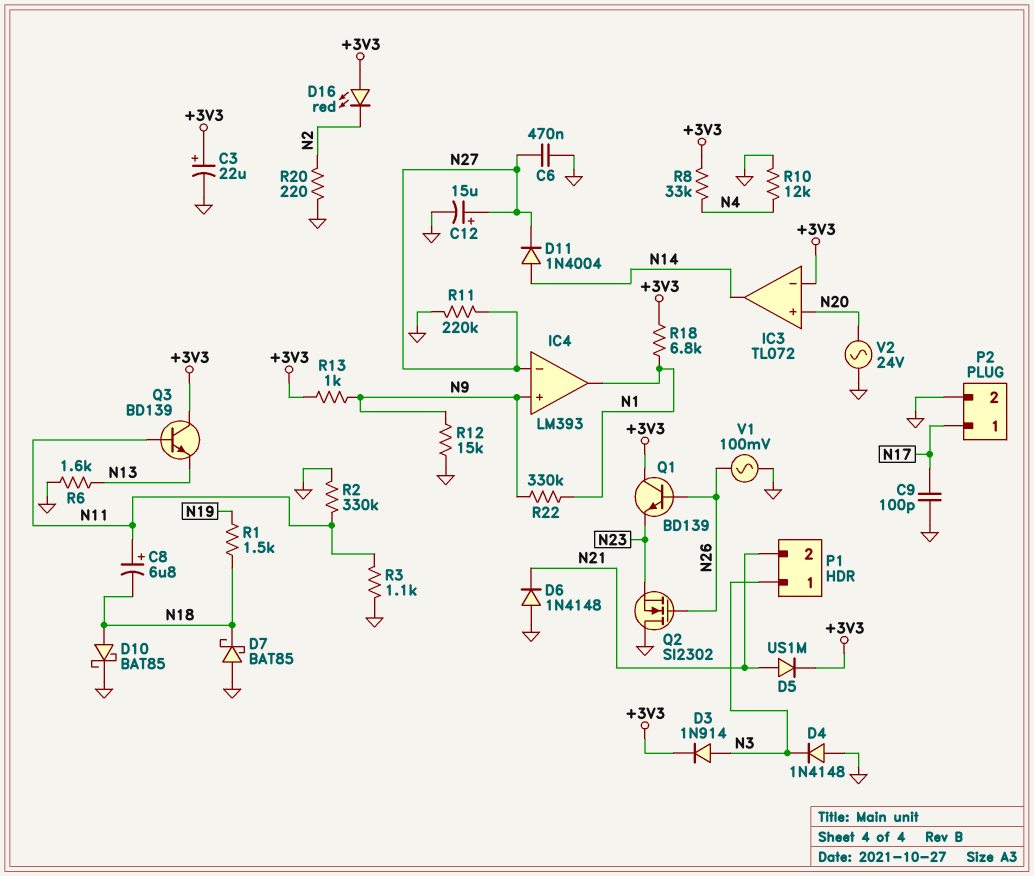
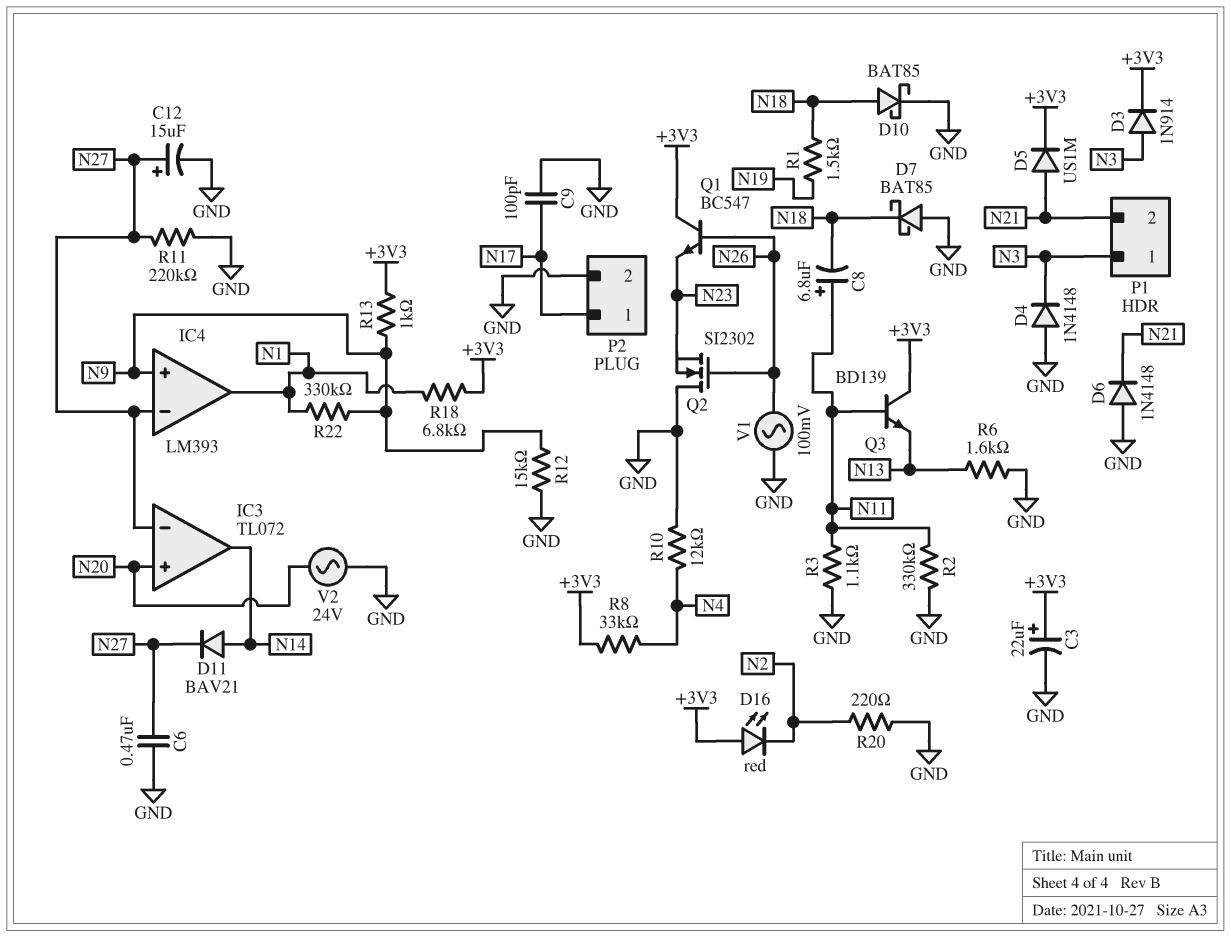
D11: diode 1N4004 (A N14, K N27) -> diode BAV21 (A N14, K N27)
IC3 pin in-: +3V3 -> N27
Q1: NPN BD139 (B N26, C +3V3, E N23) -> NPN BC547 (B N26, C +3V3, E N23)

